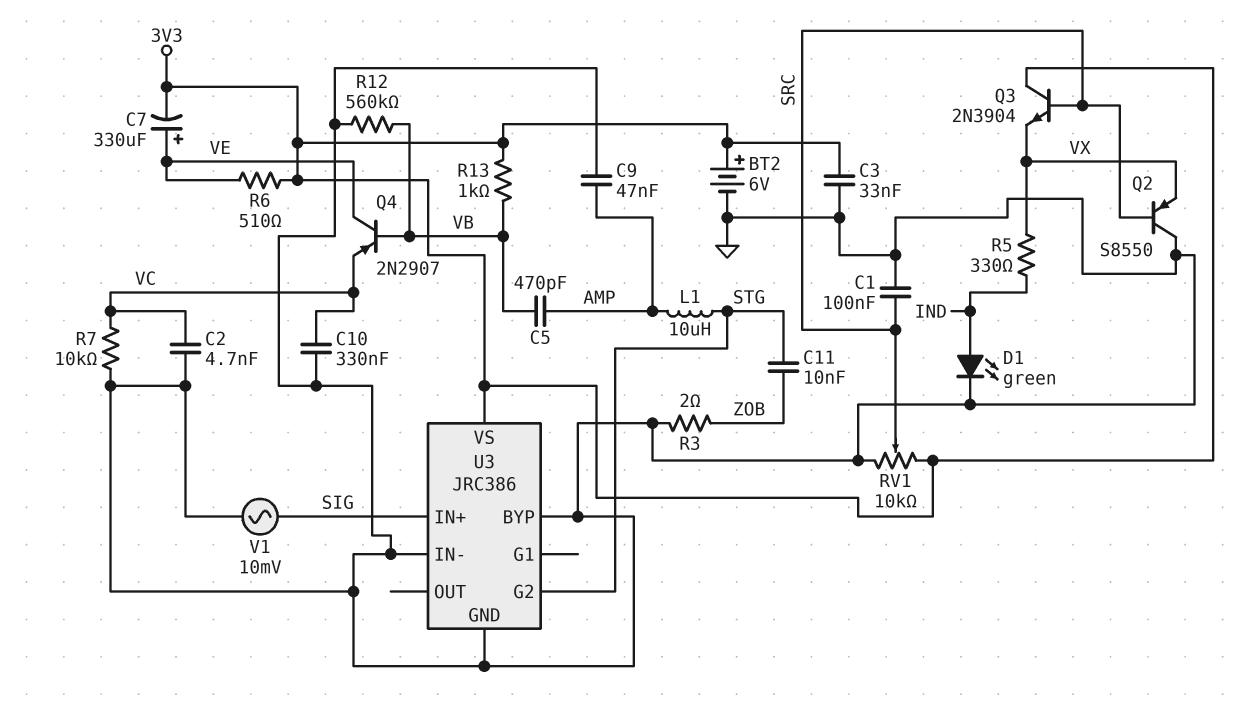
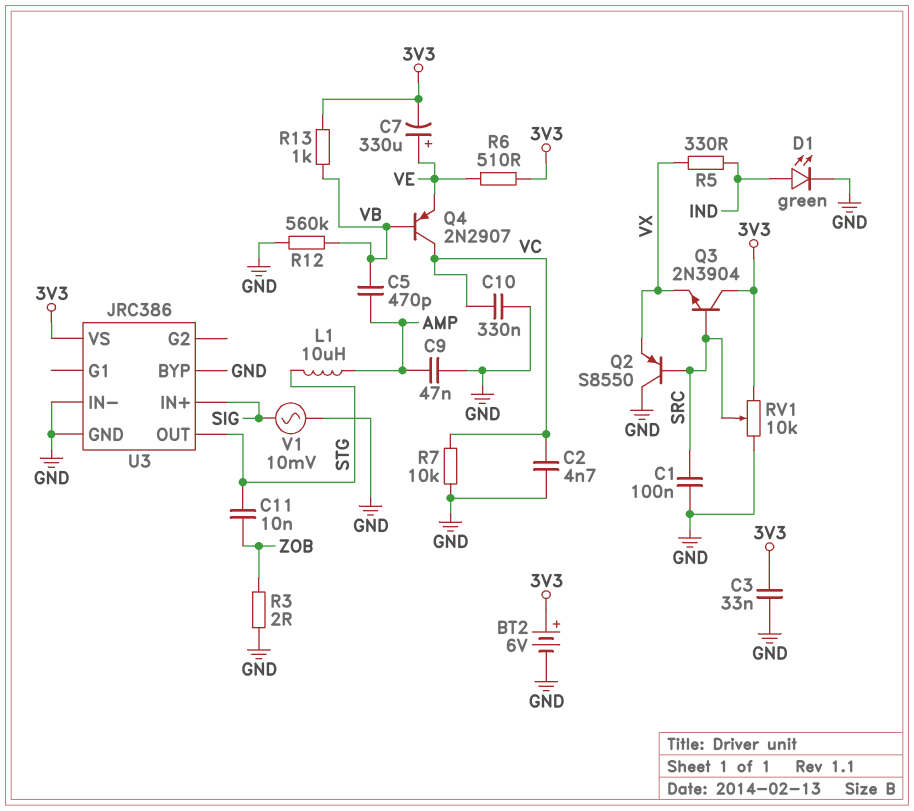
Q4: PNP 2N2907 (B VB, C VE, E VC) -> PNP 2N2907 (B VB, C VC, E VE)
U3 pin G2: STG -> none
U3 pin OUT: none -> STG

